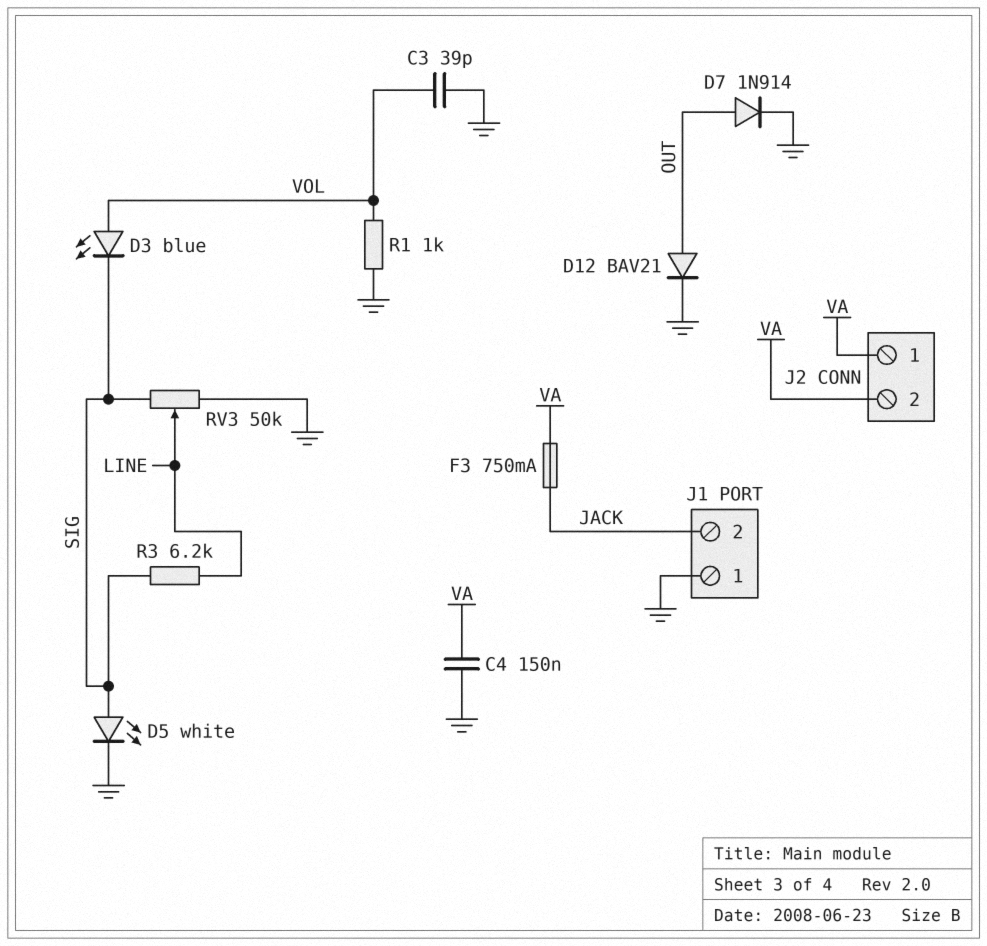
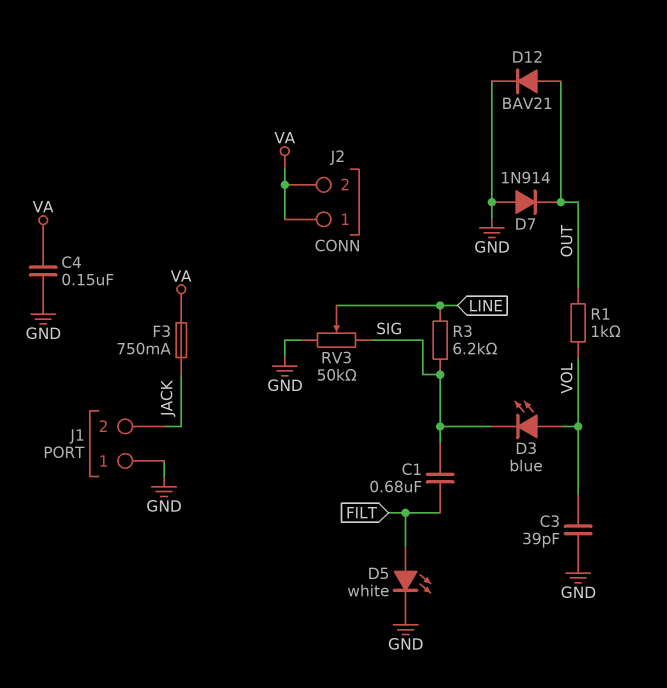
C1: none -> 680nF (FILT, SIG)
D5: LED white (A SIG, K GND) -> LED white (A FILT, K GND)
D7: diode 1N914 (A OUT, K GND) -> diode 1N914 (A GND, K OUT)
R1: 1k (GND, VOL) -> 1k (OUT, VOL)

